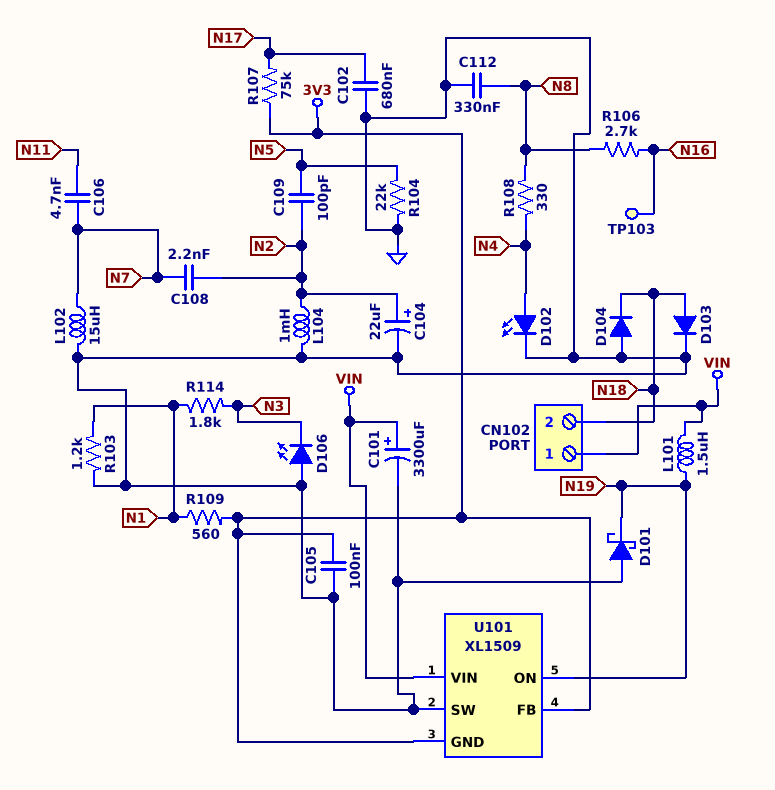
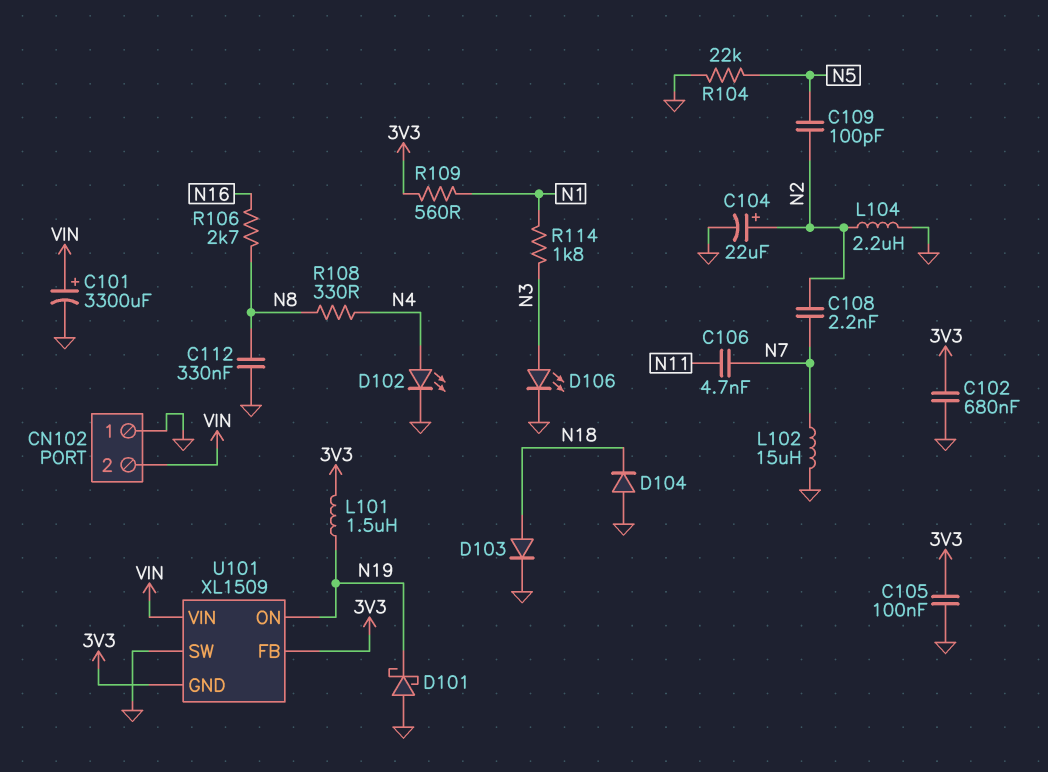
C102: 680nF (GND, N17) -> 680nF (3V3, GND)
CN102 pin 1: VIN -> GND
CN102 pin 2: N18 -> VIN
D106: LED (A GND, K N3) -> LED (A N3, K GND)
L101: 1.5uH (N19, VIN) -> 1.5uH (3V3, N19)
L104: 1mH (GND, N2) -> 2.2uH (GND, N2)
R103: 1.2k (GND, N1) -> none
R107: 75k (3V3, N17) -> none
TP103: test point (N16) -> none

